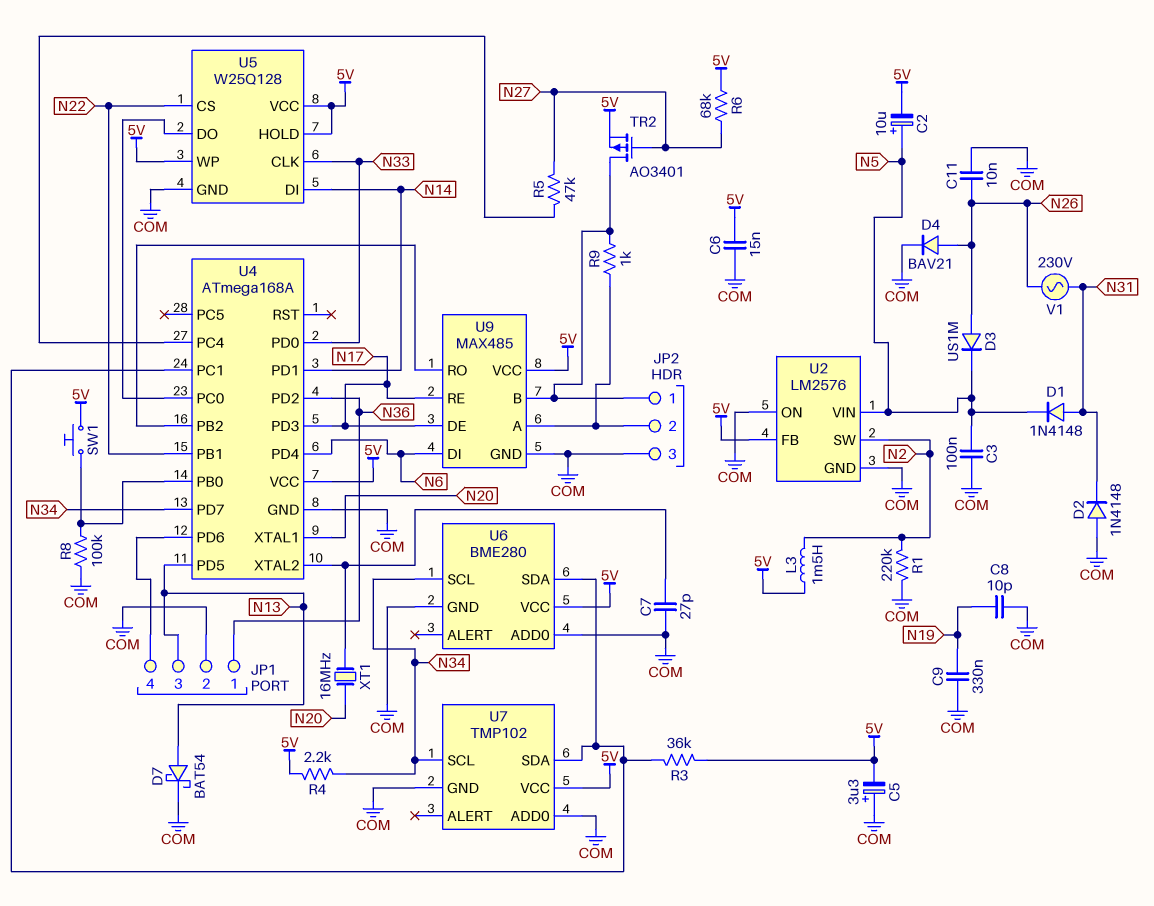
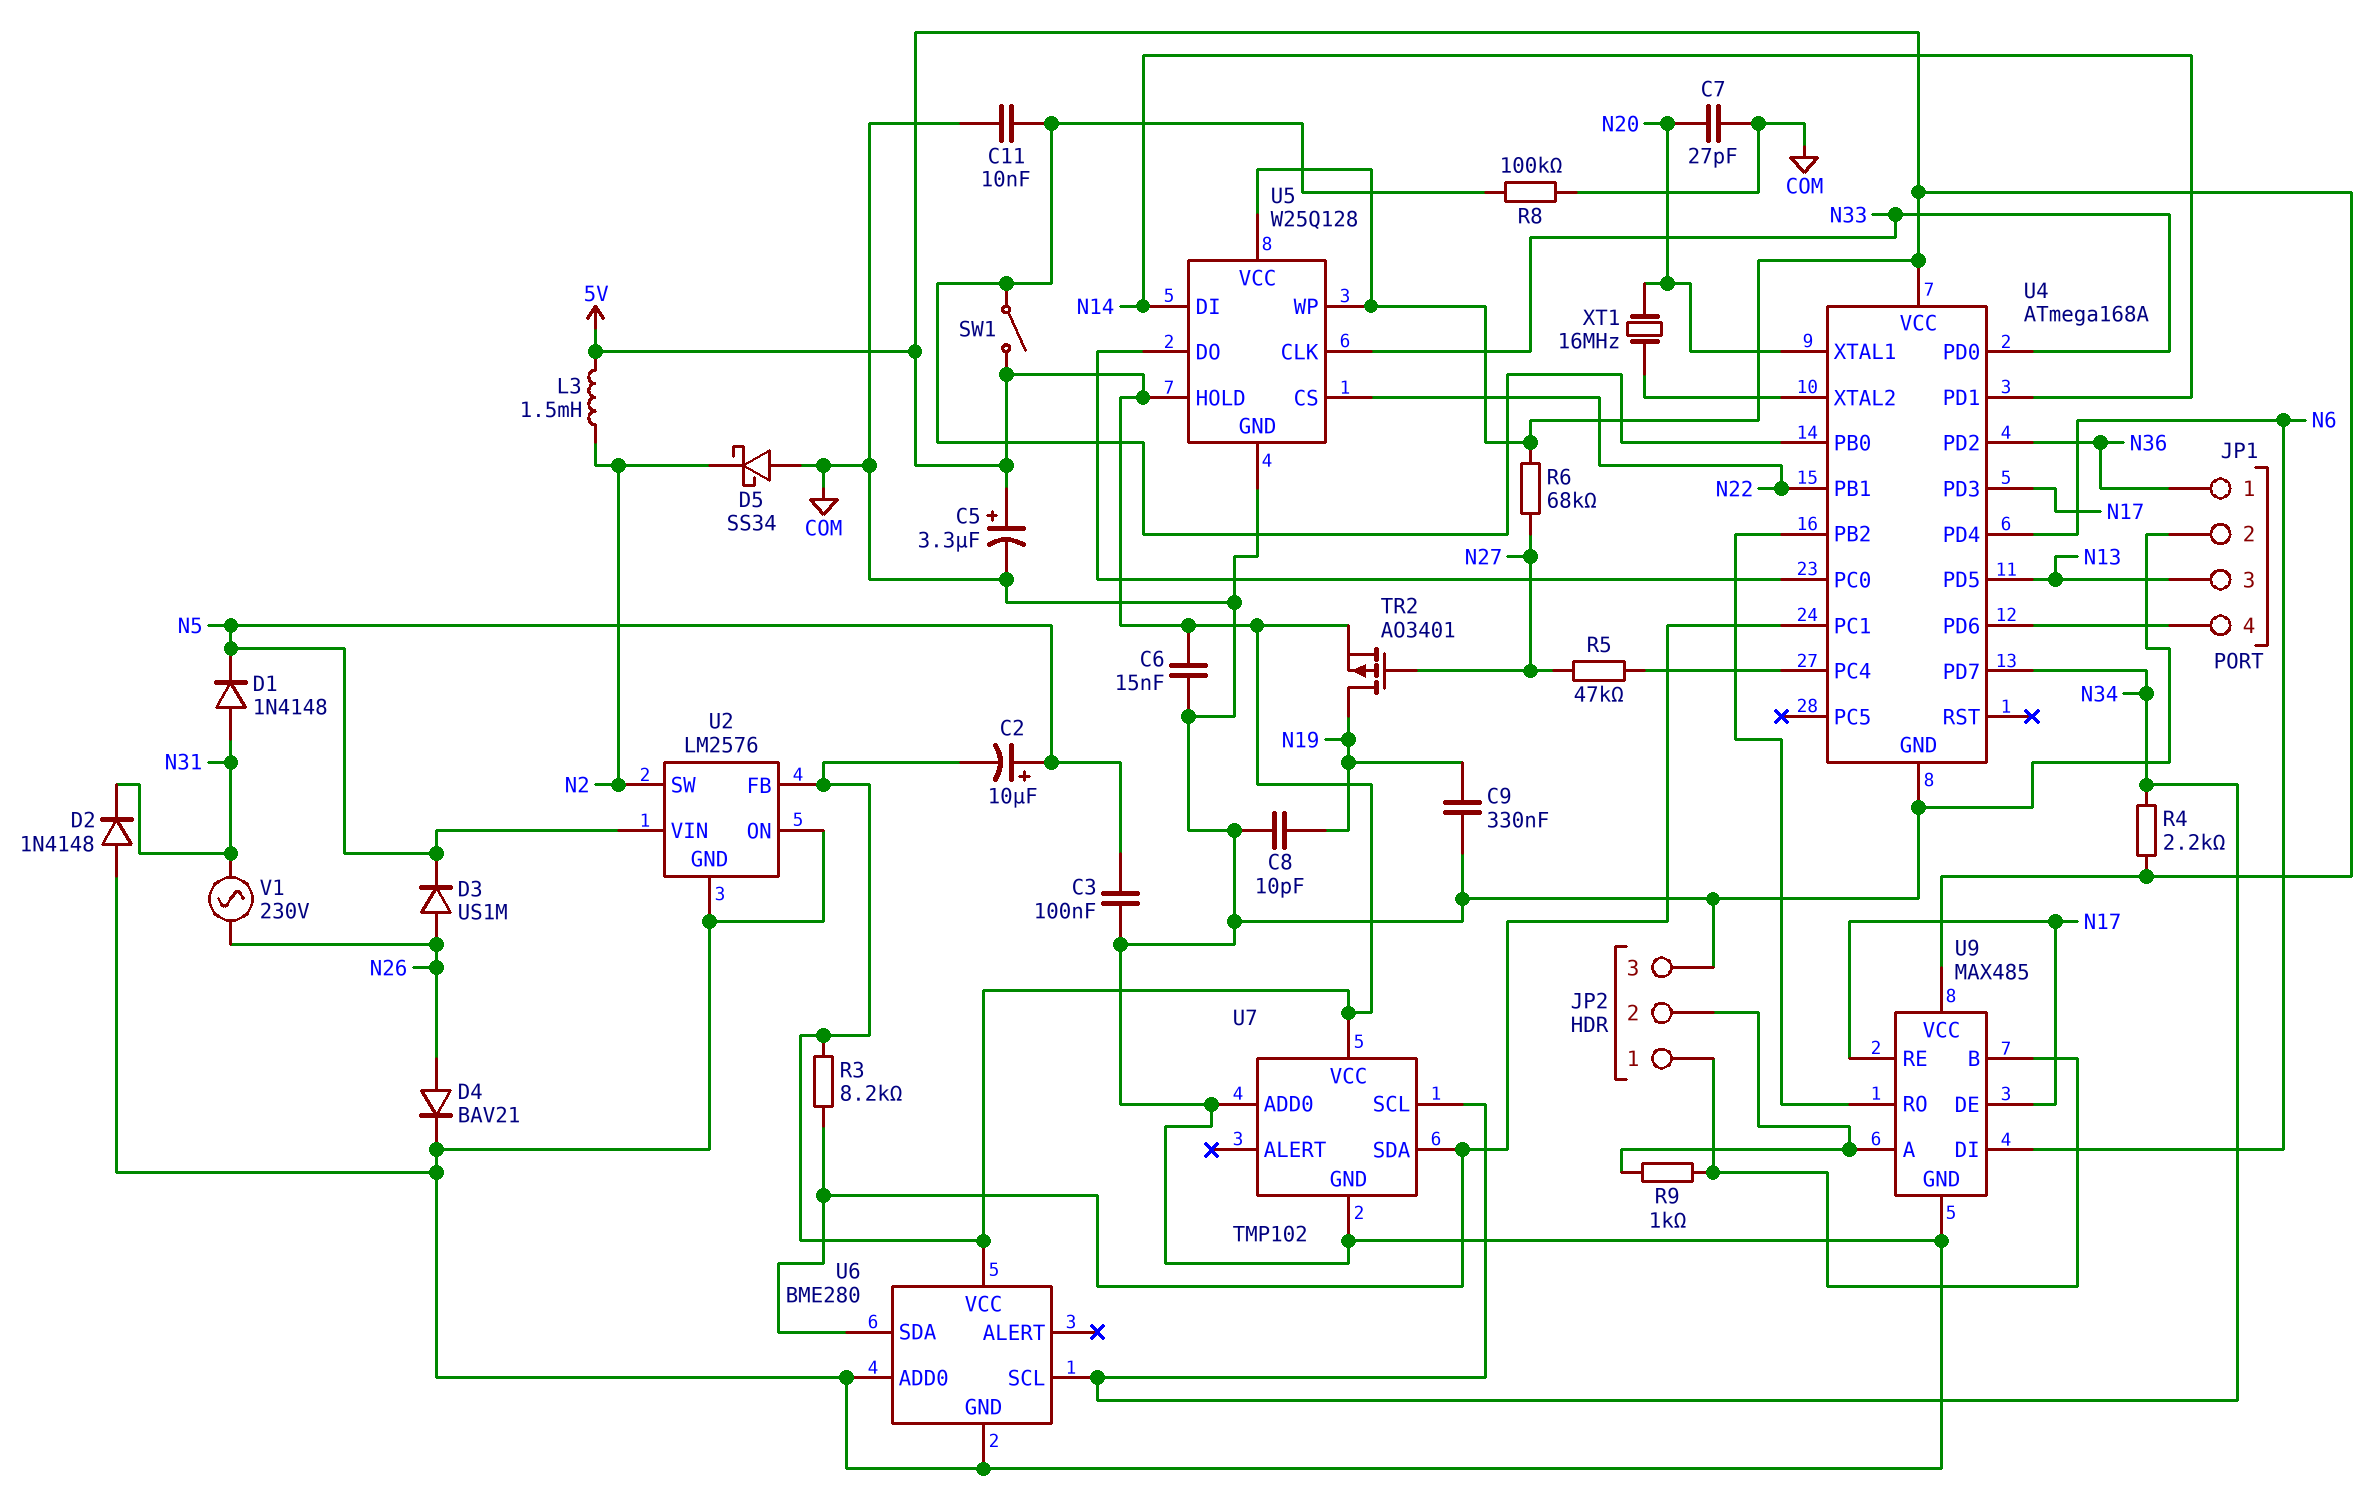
C5: 3.3uF (plus COM, minus 5V) -> 3.3uF (plus 5V, minus COM)
C7: 27pF (COM, U4/XTAL2) -> 27pF (COM, N20)
C11: 10nF (COM, N26) -> 10nF (COM, U4/PB0)
D5: none -> schottky SS34 (A COM, K N2)
D7: schottky BAT54 (A N13, K COM) -> none
R1: 220k (COM, N2) -> none
R3: 36k (5V, U4/PC1) -> 8.2k (5V, U4/PC1)
SW1: button (5V, U4/PB0) -> switch (5V, U4/PB0)
TR2: PMOS AO3401 (G N27, D JP2/1, S 5V) -> PMOS AO3401 (G N27, D N19, S 5V)

